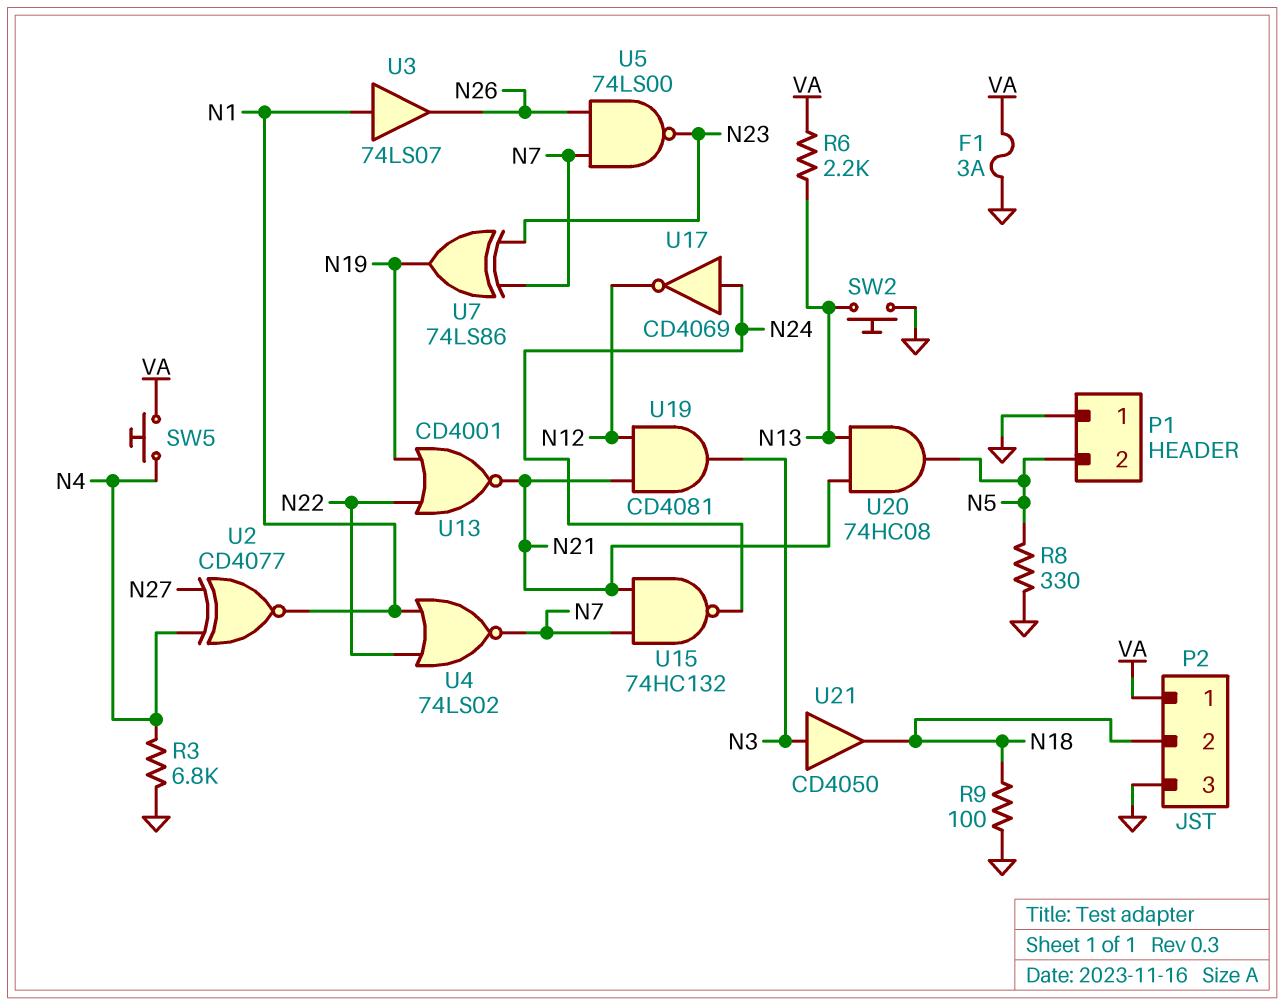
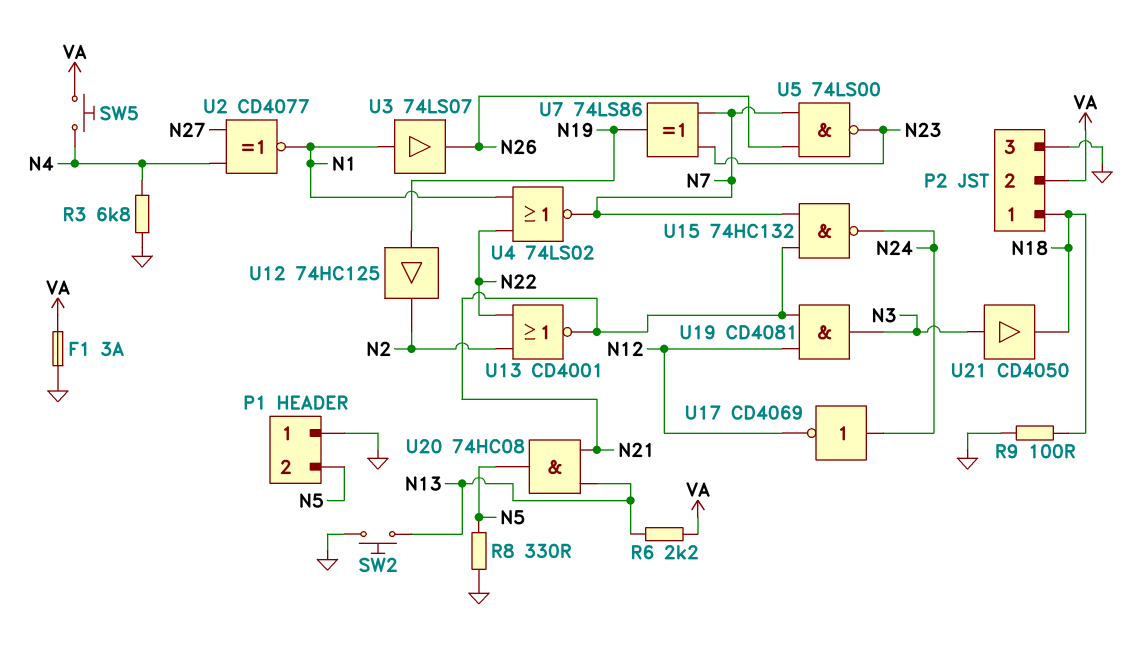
P2 pin 1: VA -> N18
P2 pin 2: N18 -> VA
U12: none -> buffer 74HC125 (in N19, out N2)
U13: NOR CD4001 (in N19, in N22, out N21) -> NOR CD4001 (in N2, in N22, out N21)

